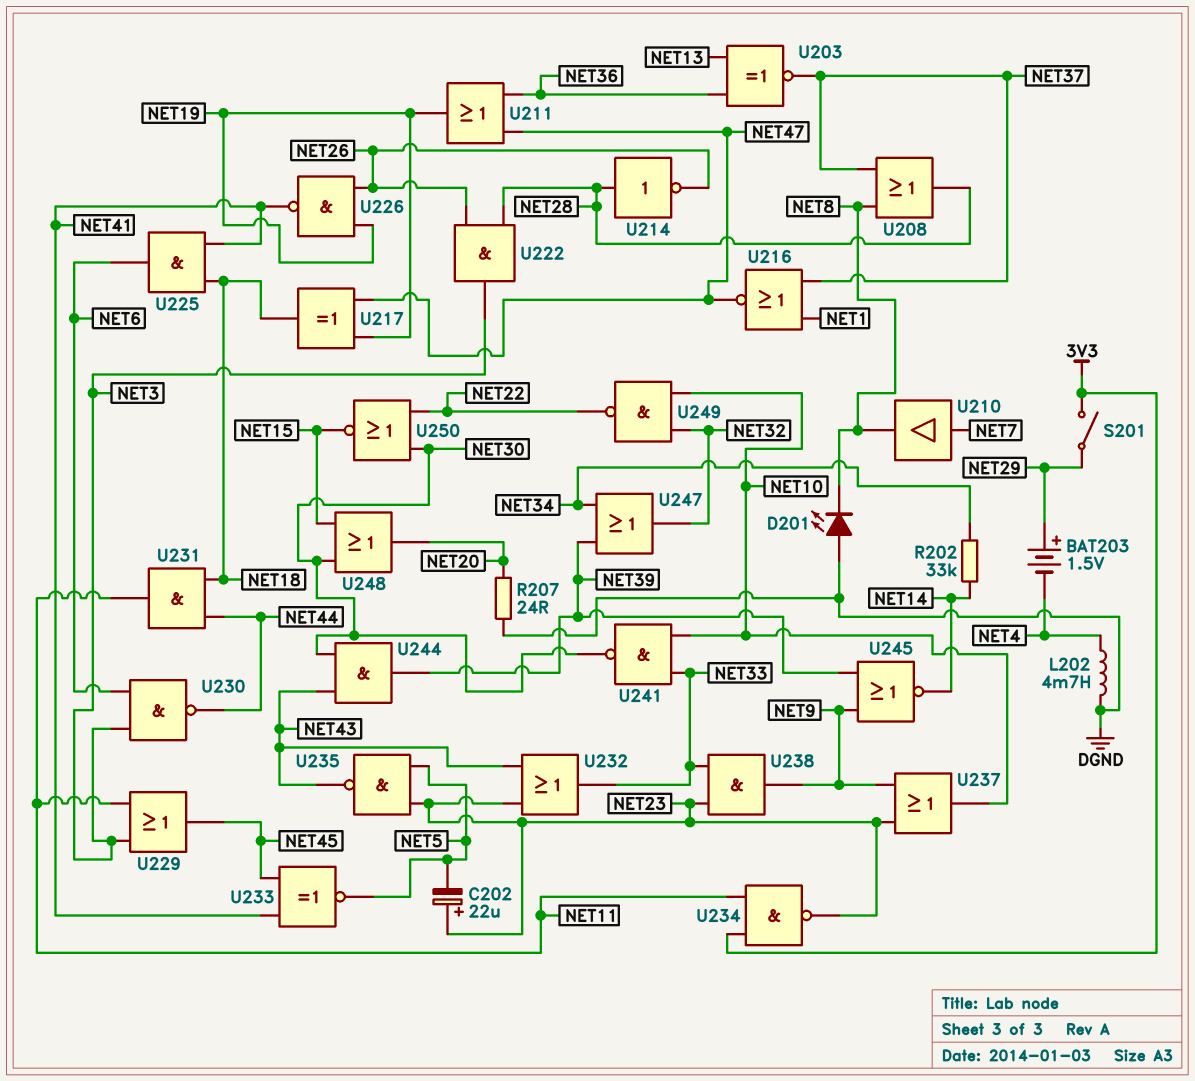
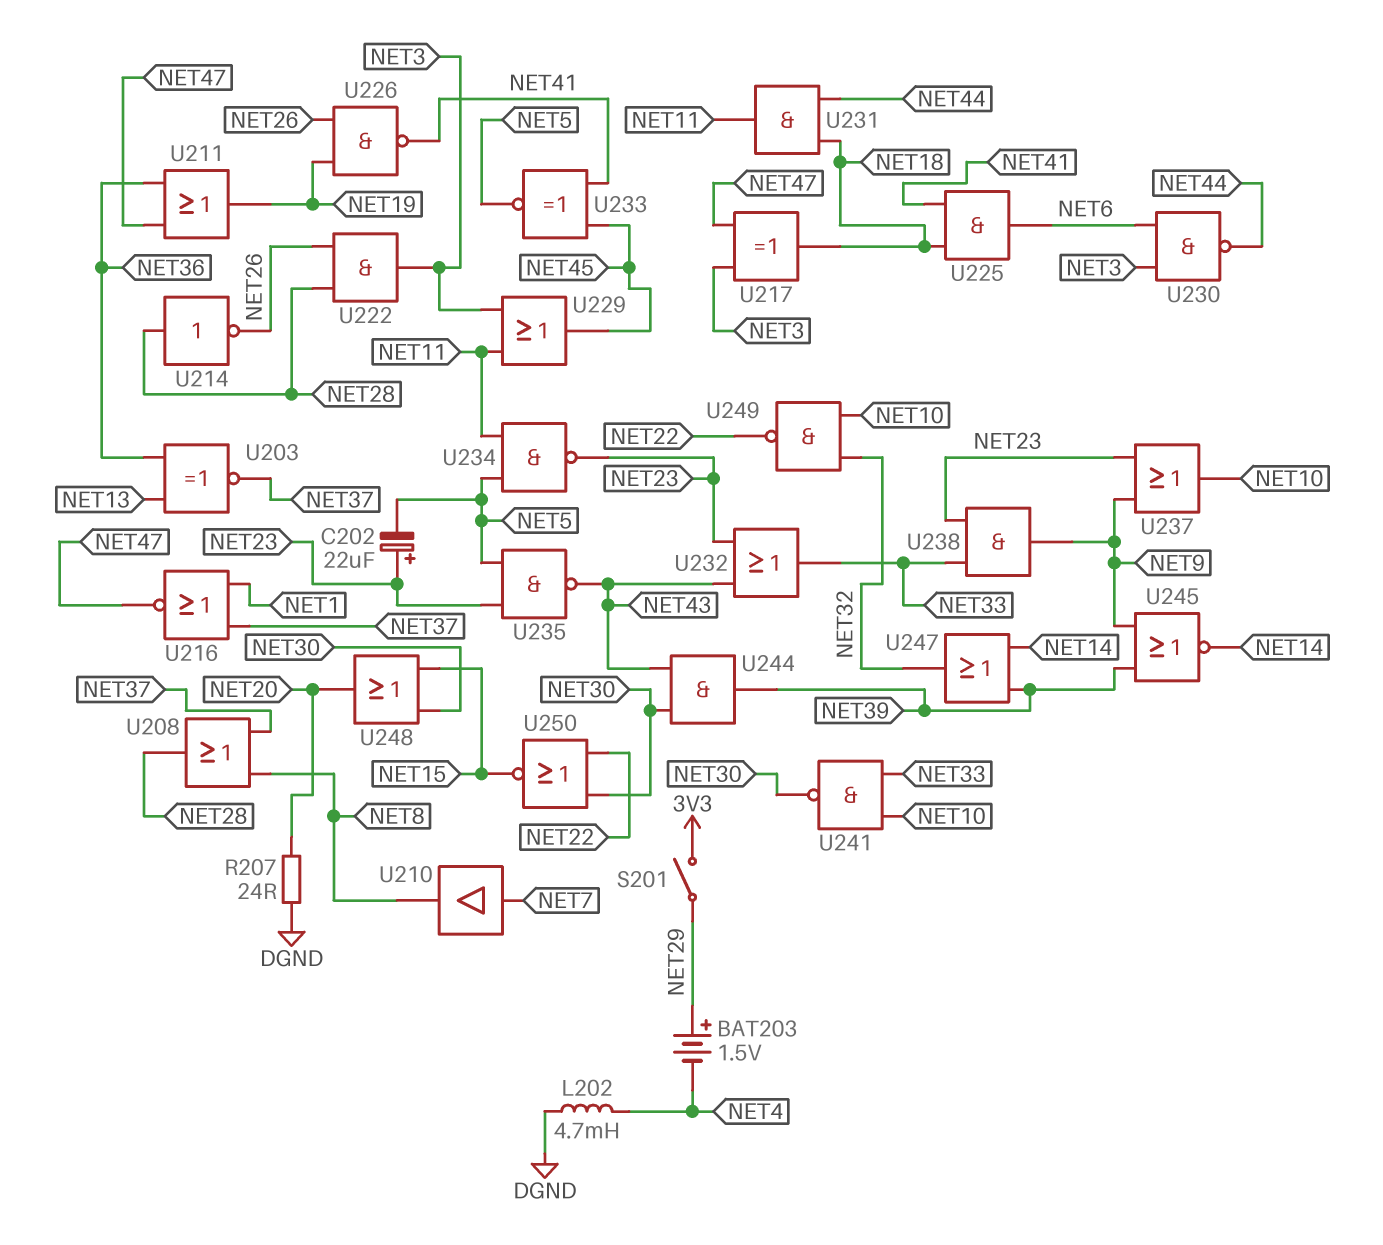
D201: LED (A DGND, K NET8) -> none
R202: 33k (NET14, NET34) -> none
U217: XOR (in NET19, in NET47, out NET18) -> XOR (in NET3, in NET47, out NET18)
U234: NAND (in 3V3, in NET11, out NET23) -> NAND (in NET5, in NET11, out NET23)
U247: OR (in NET34, in NET39, out NET32) -> OR (in NET14, in NET39, out NET32)

